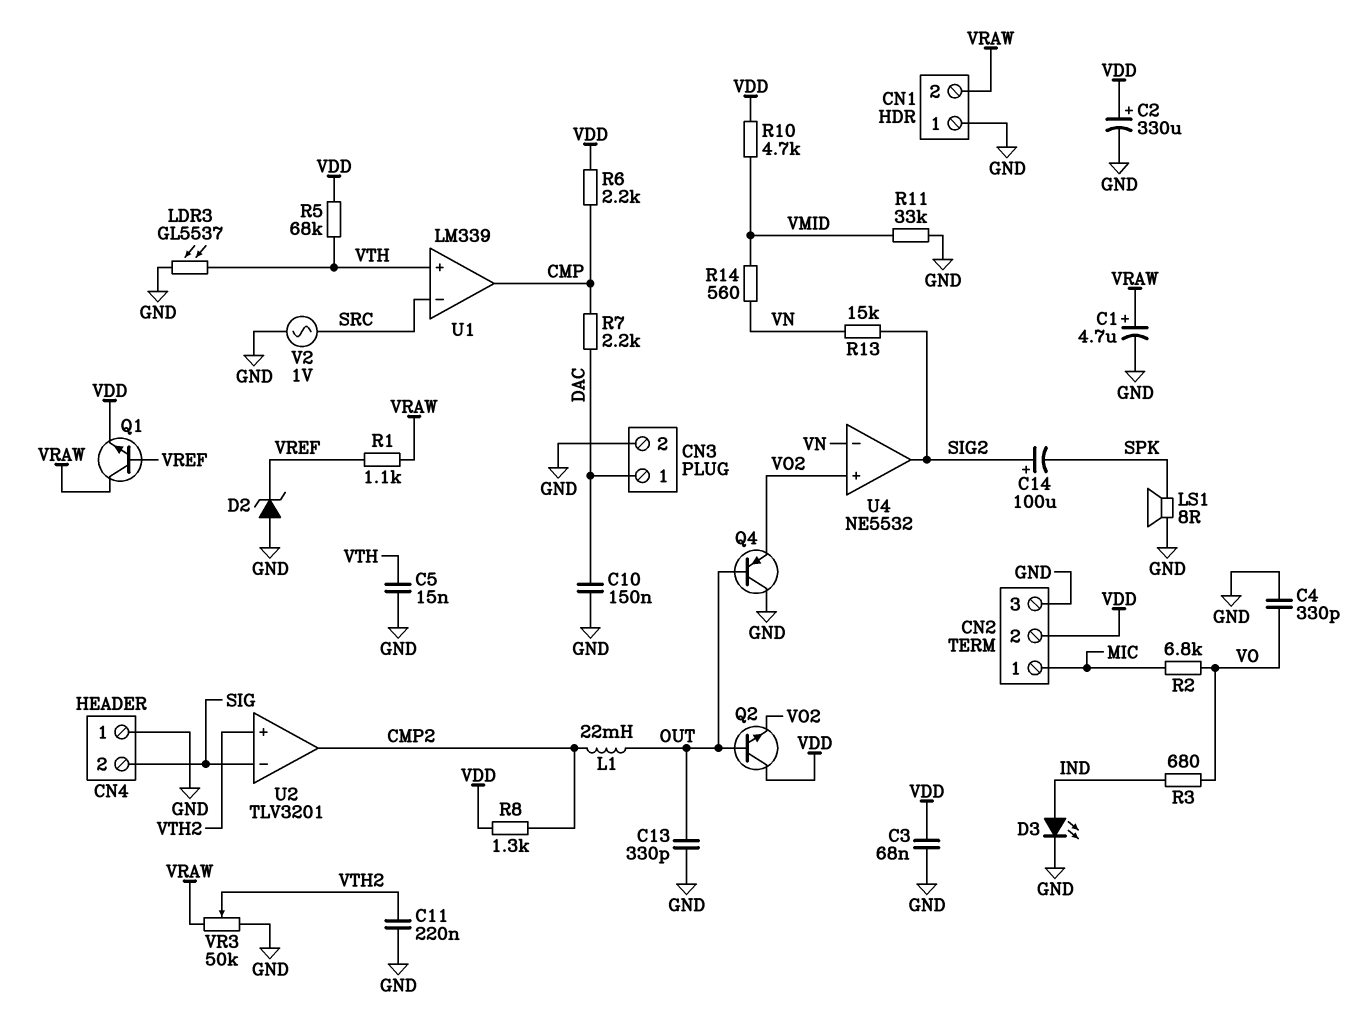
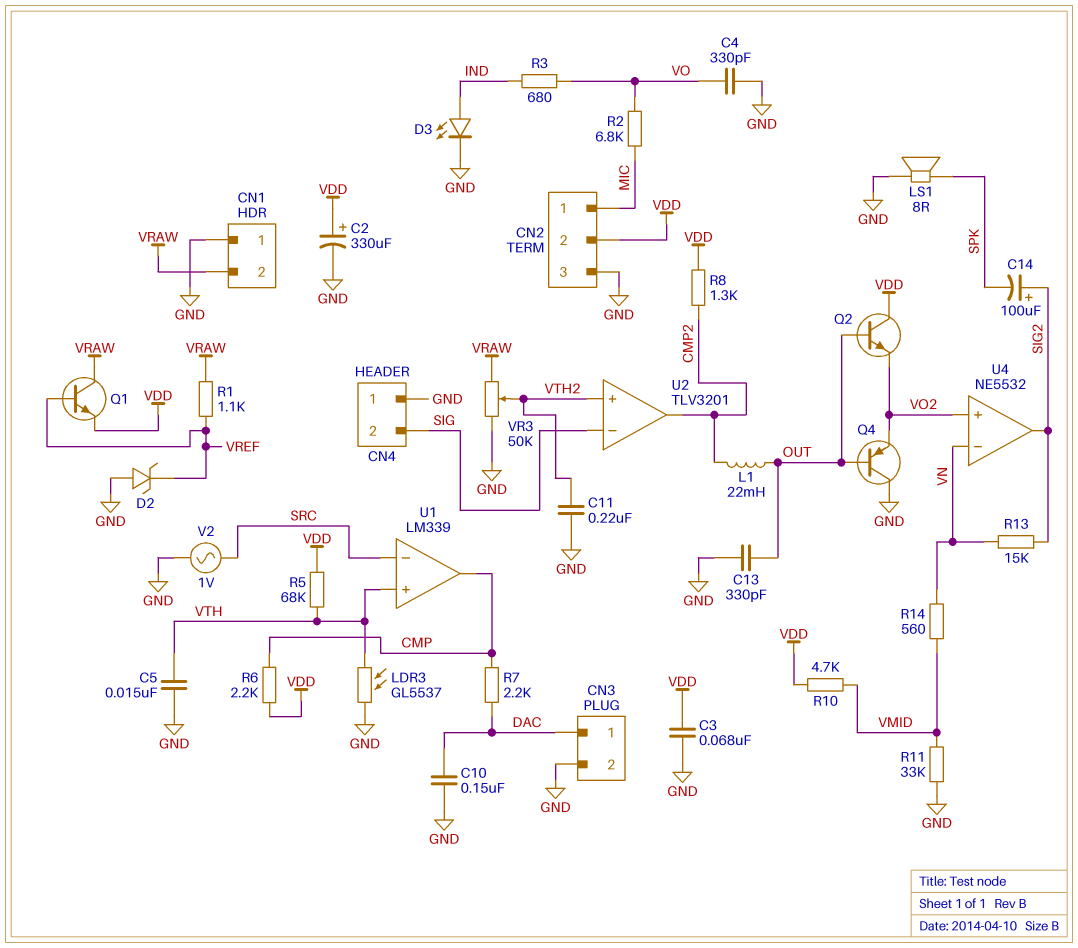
C1: 4.7uF (plus VRAW, minus GND) -> none

